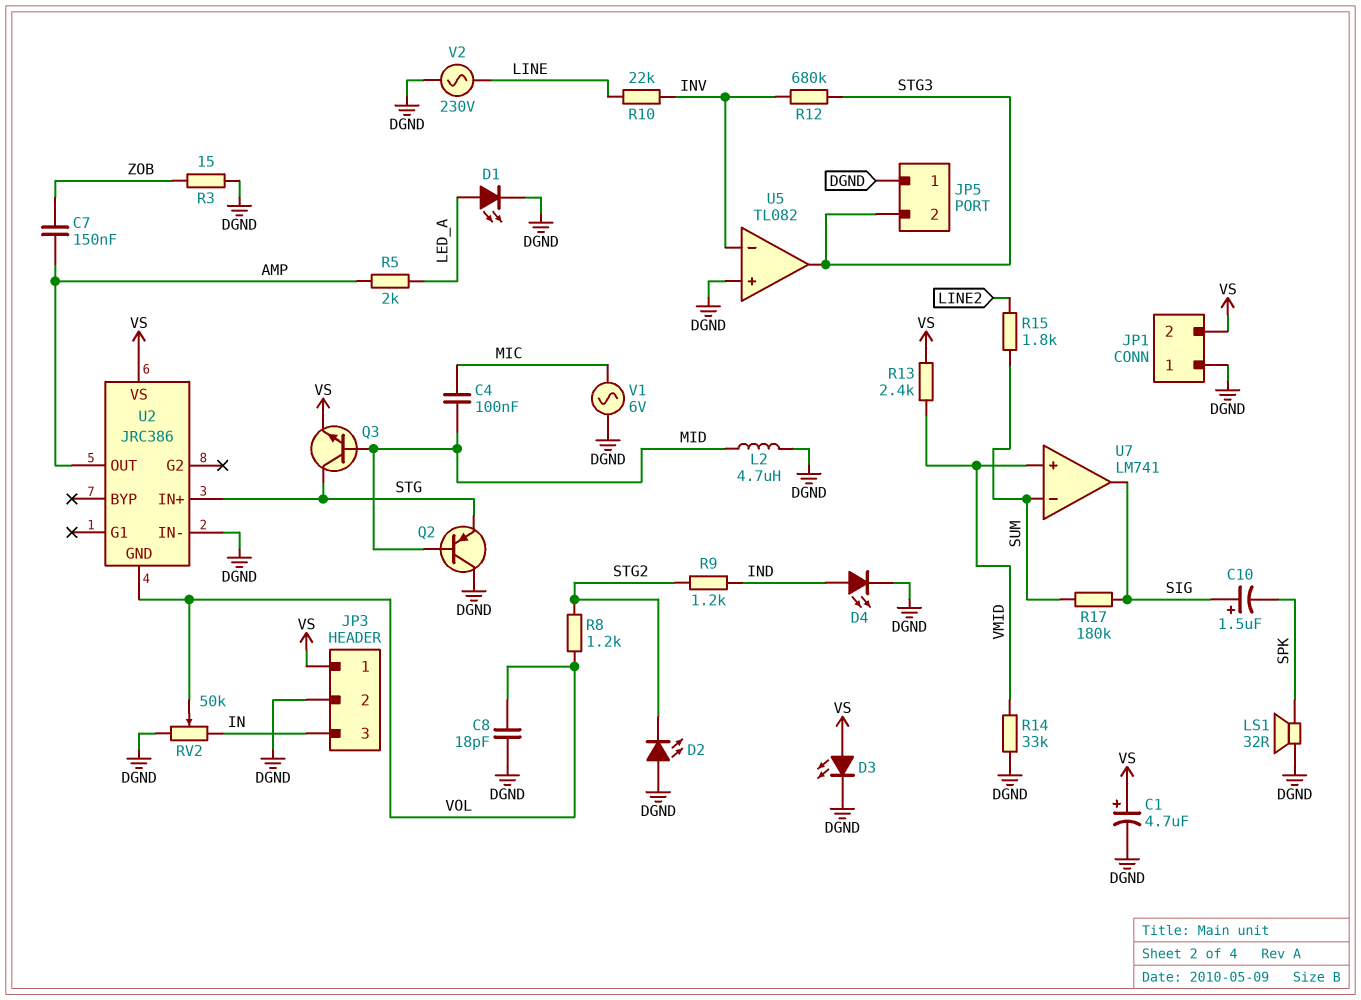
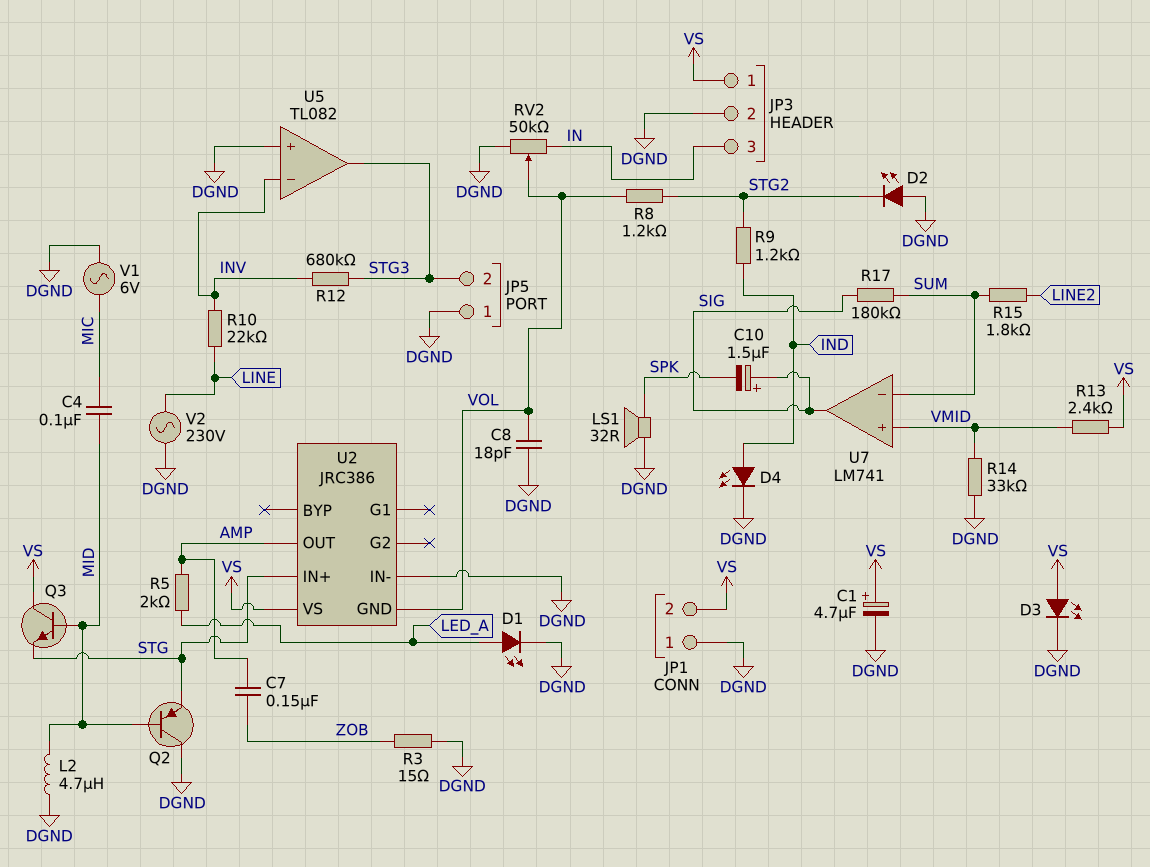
Q3: NPN (B MID, C STG, E VS) -> NPN (B MID, C VS, E STG)

